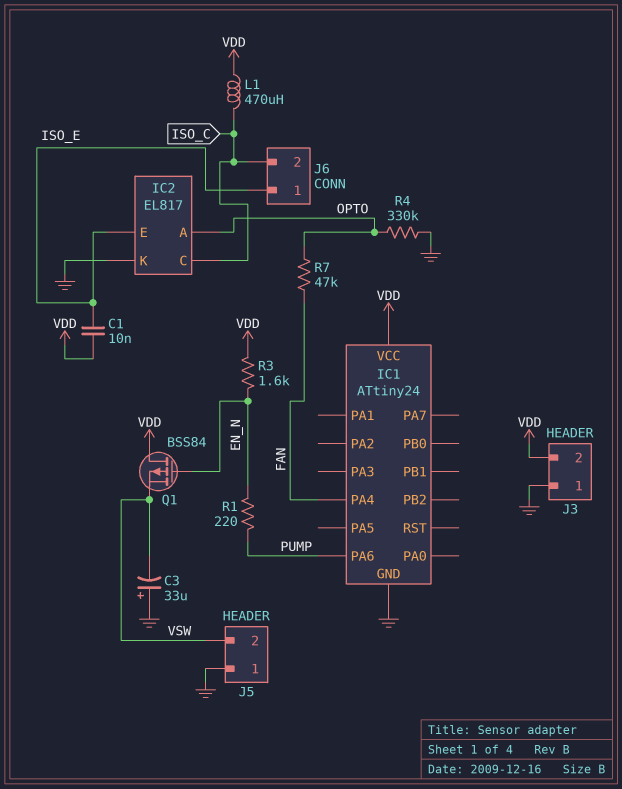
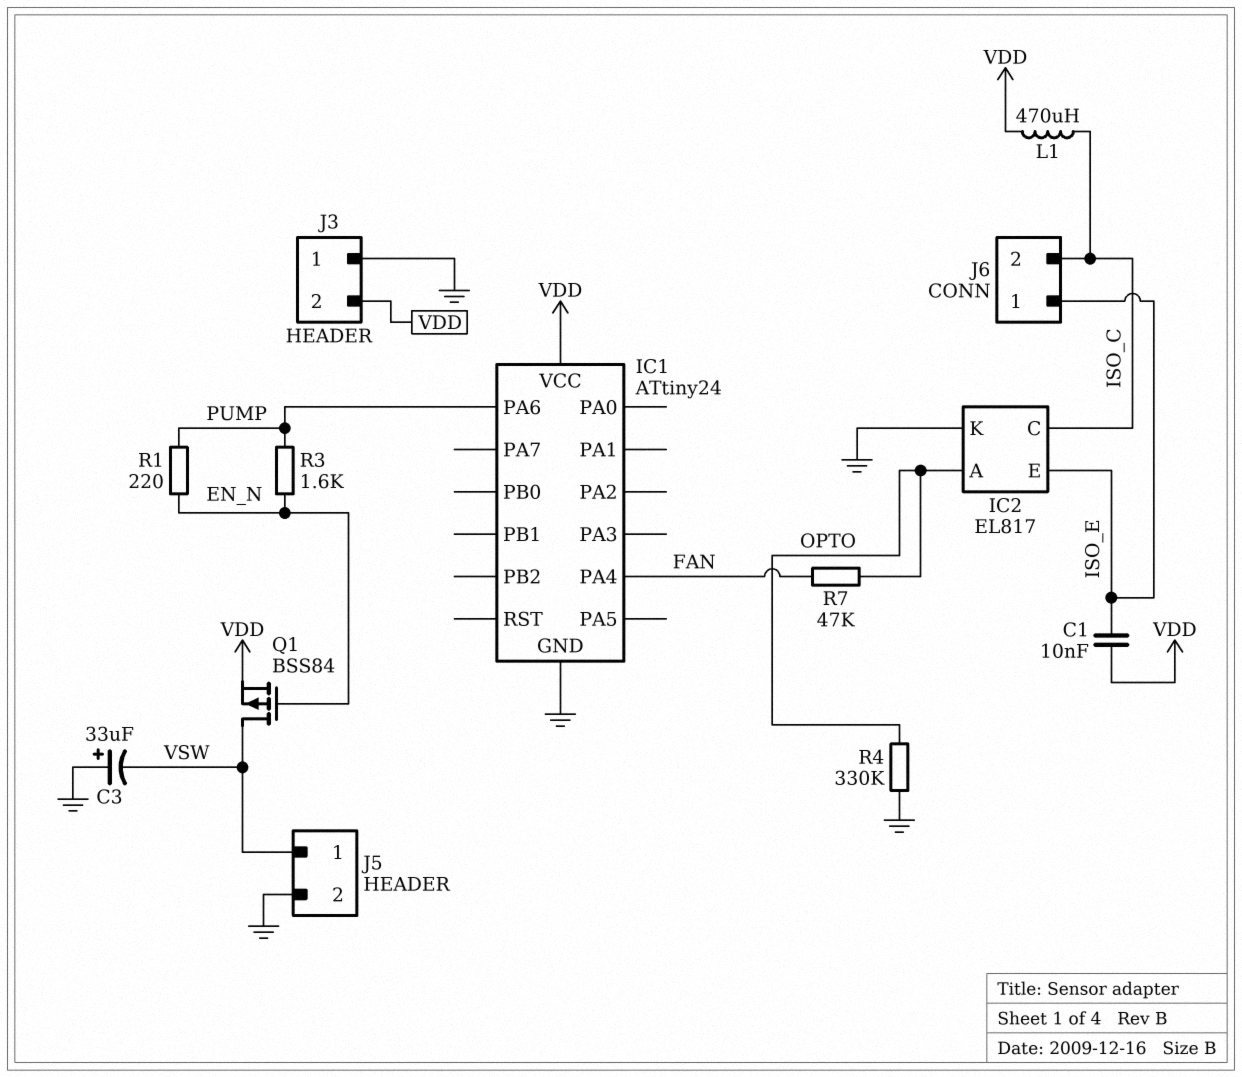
J5 pin 1: GND -> VSW
J5 pin 2: VSW -> GND
Q1: PMOS BSS84 (G EN_N, D VDD, S VSW) -> PMOS BSS84 (G EN_N, D VSW, S VDD)
R3: 1.6k (EN_N, VDD) -> 1.6k (EN_N, PUMP)

